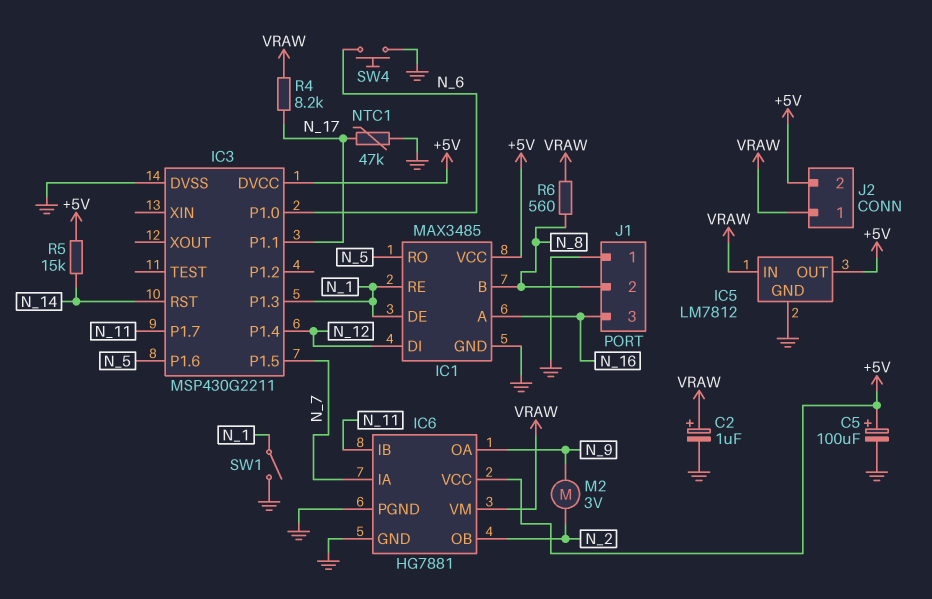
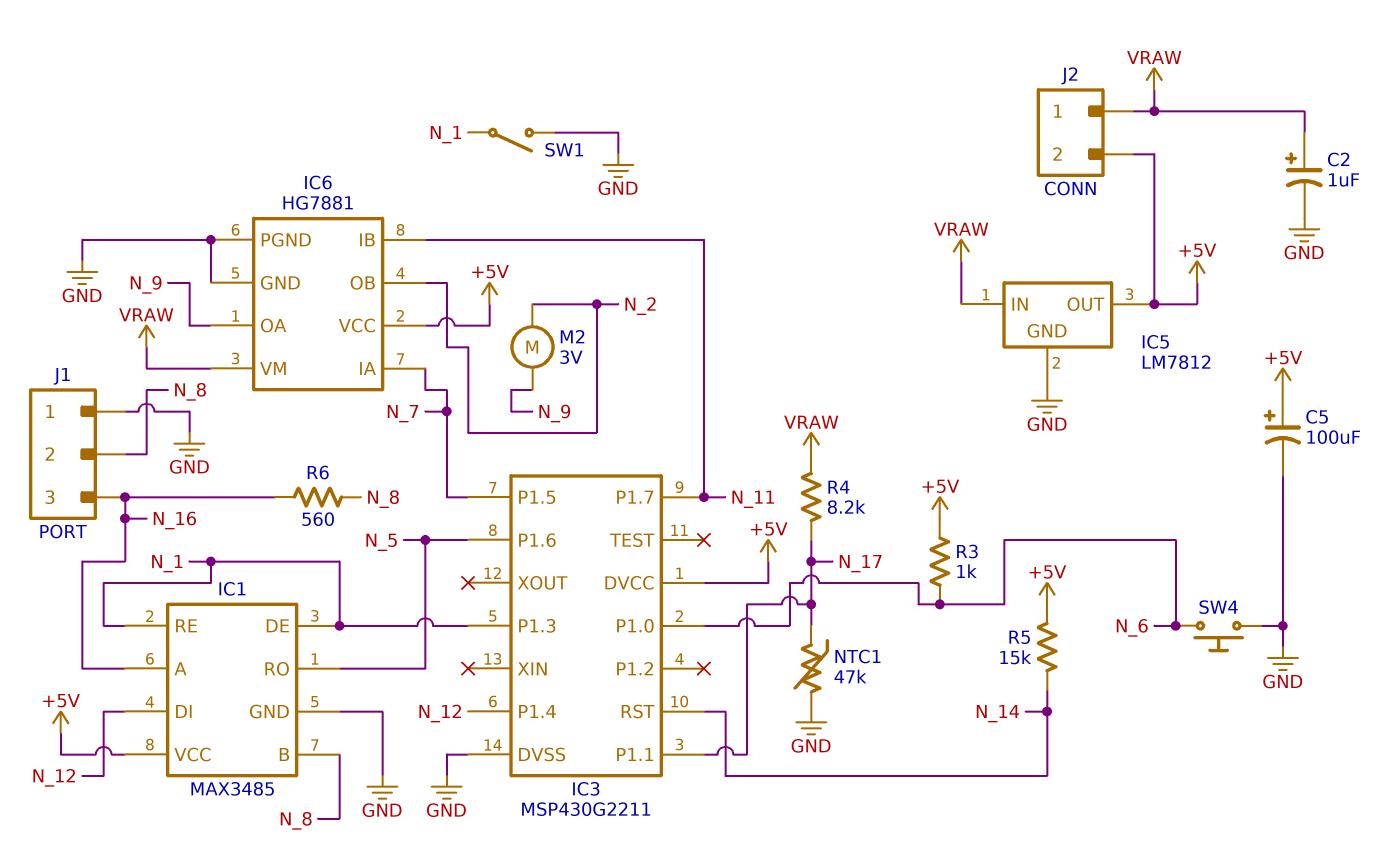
R3: none -> 1k (+5V, N_6)
R6: 560 (N_8, VRAW) -> 560 (N_8, N_16)

